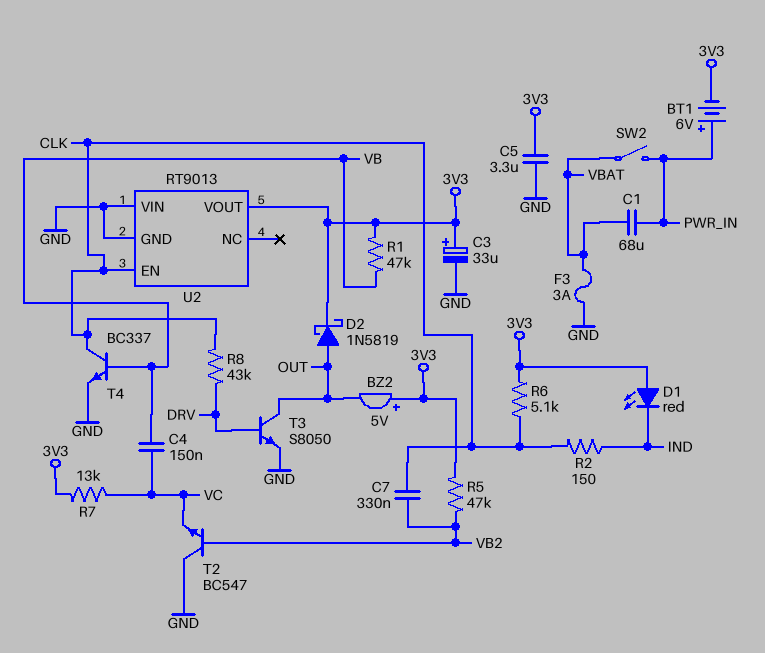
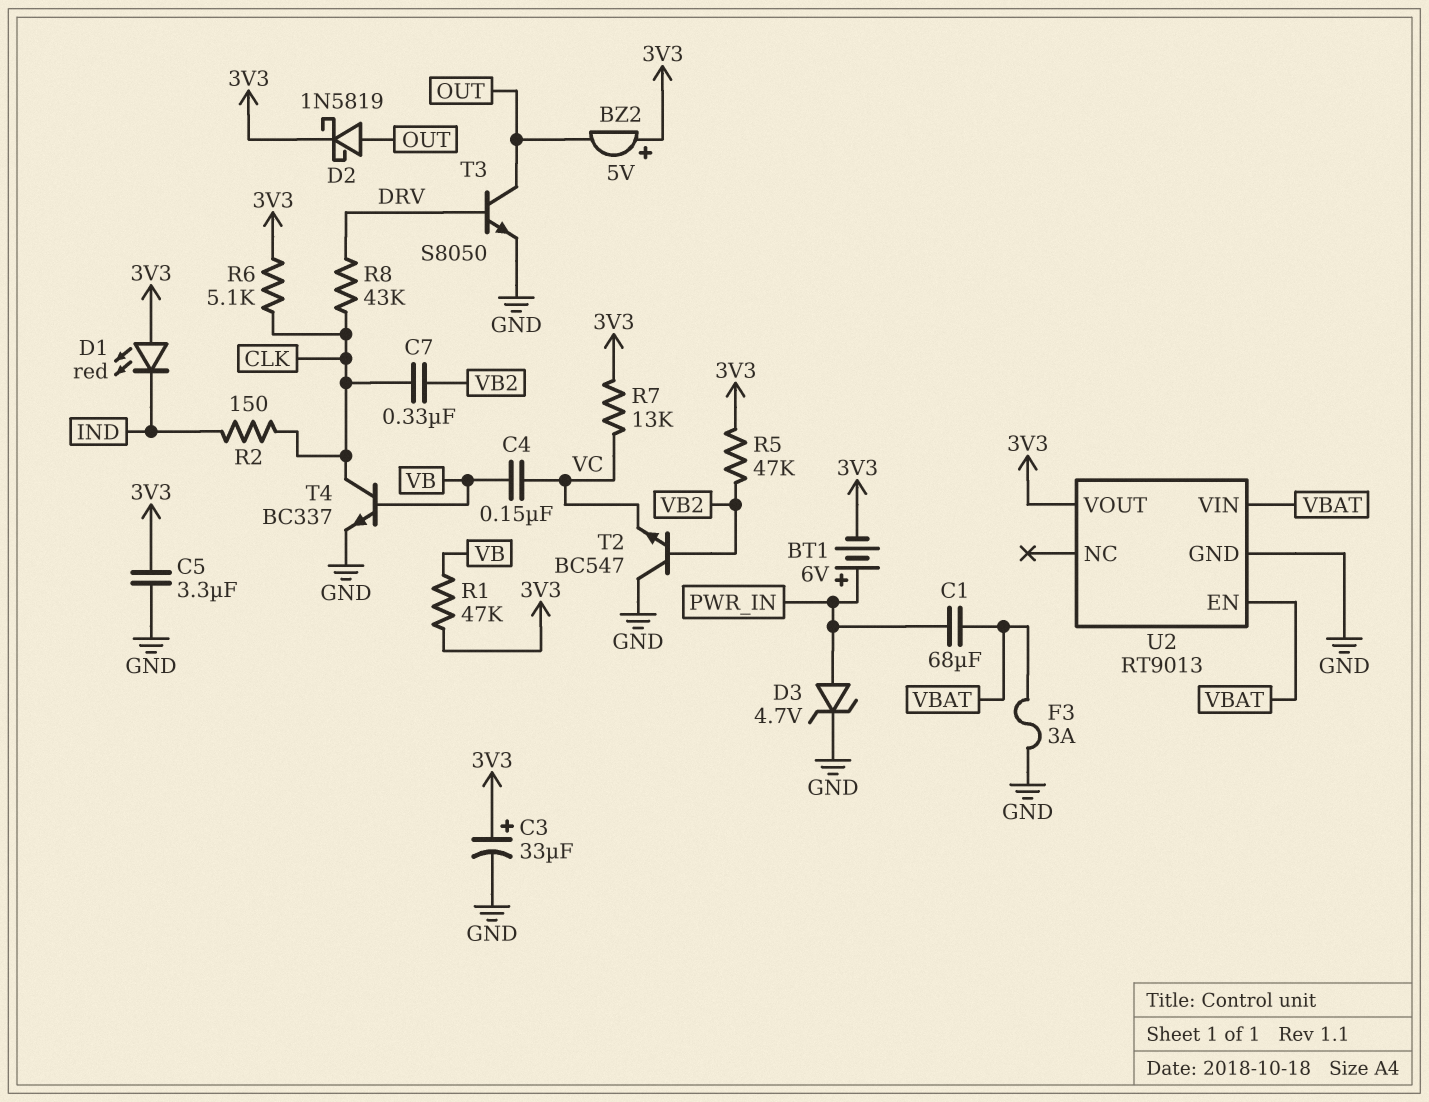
D3: none -> zener 4.7V (A PWR_IN, K GND)
SW2: switch (PWR_IN, VBAT) -> none
U2 pin EN: CLK -> VBAT
U2 pin VIN: GND -> VBAT

